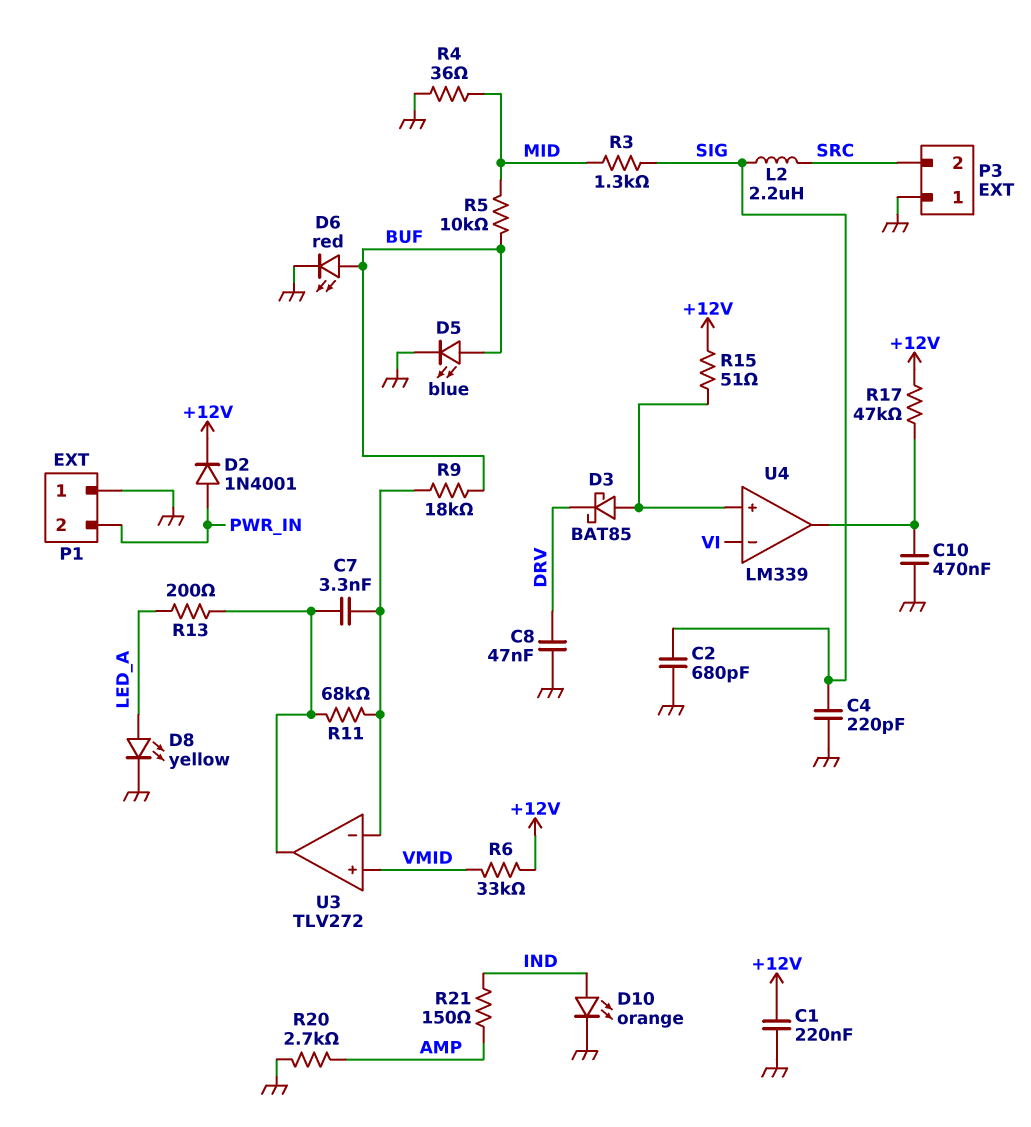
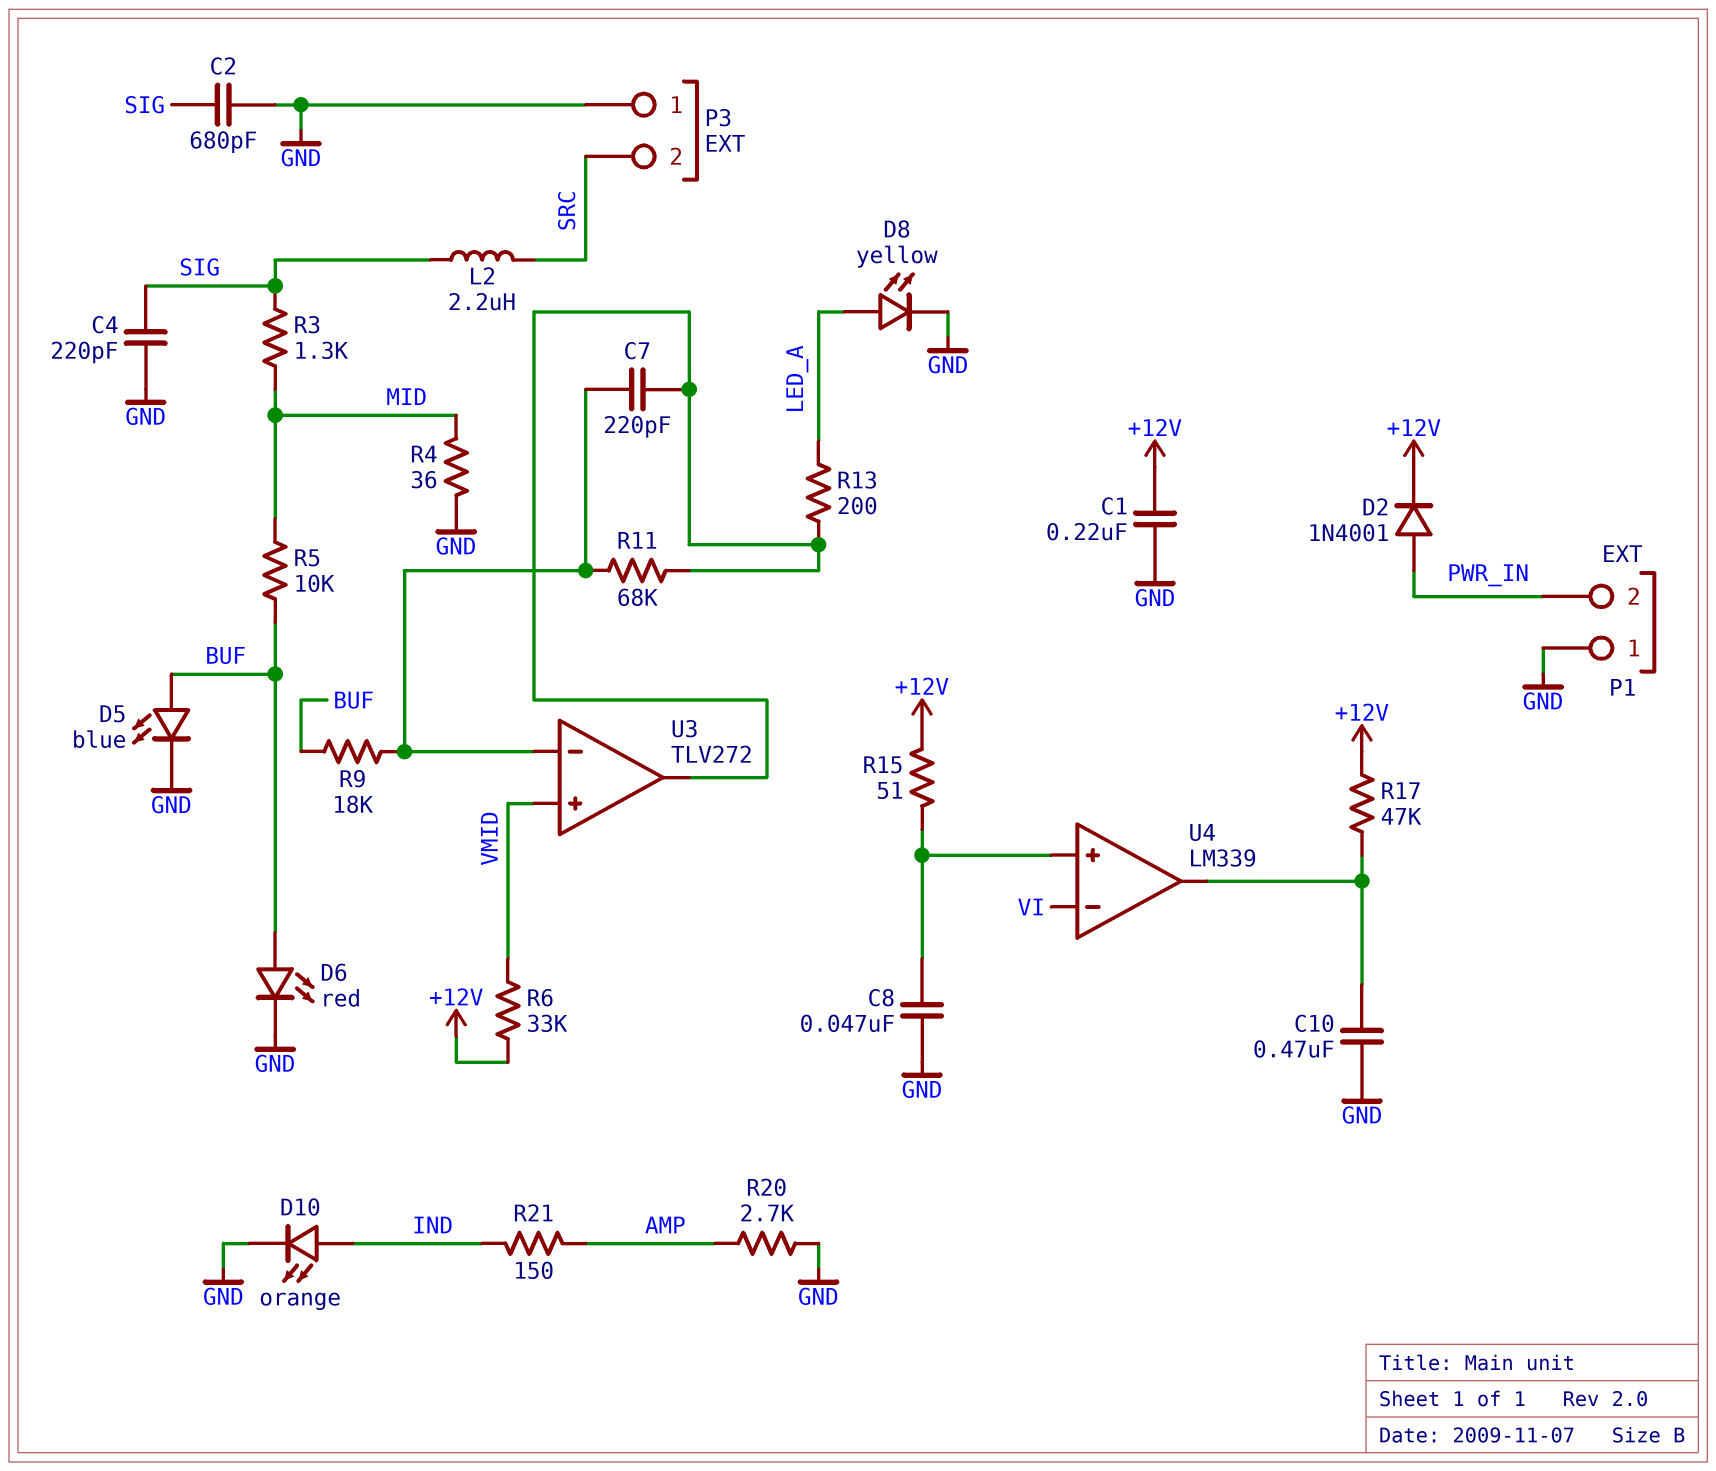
C7: 3.3nF (U3/in-, U3/out) -> 220pF (U3/in-, U3/out)
C8: 47nF (DRV, GND) -> 47nF (GND, U4/in+)
D3: schottky BAT85 (A U4/in+, K DRV) -> none

